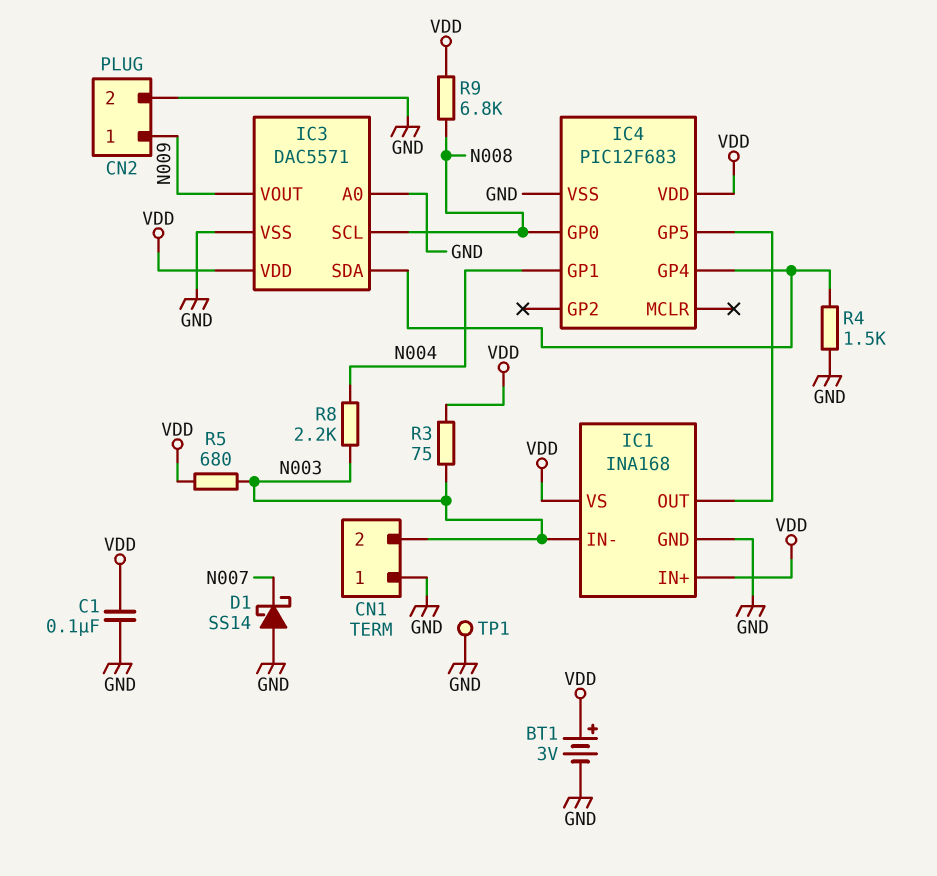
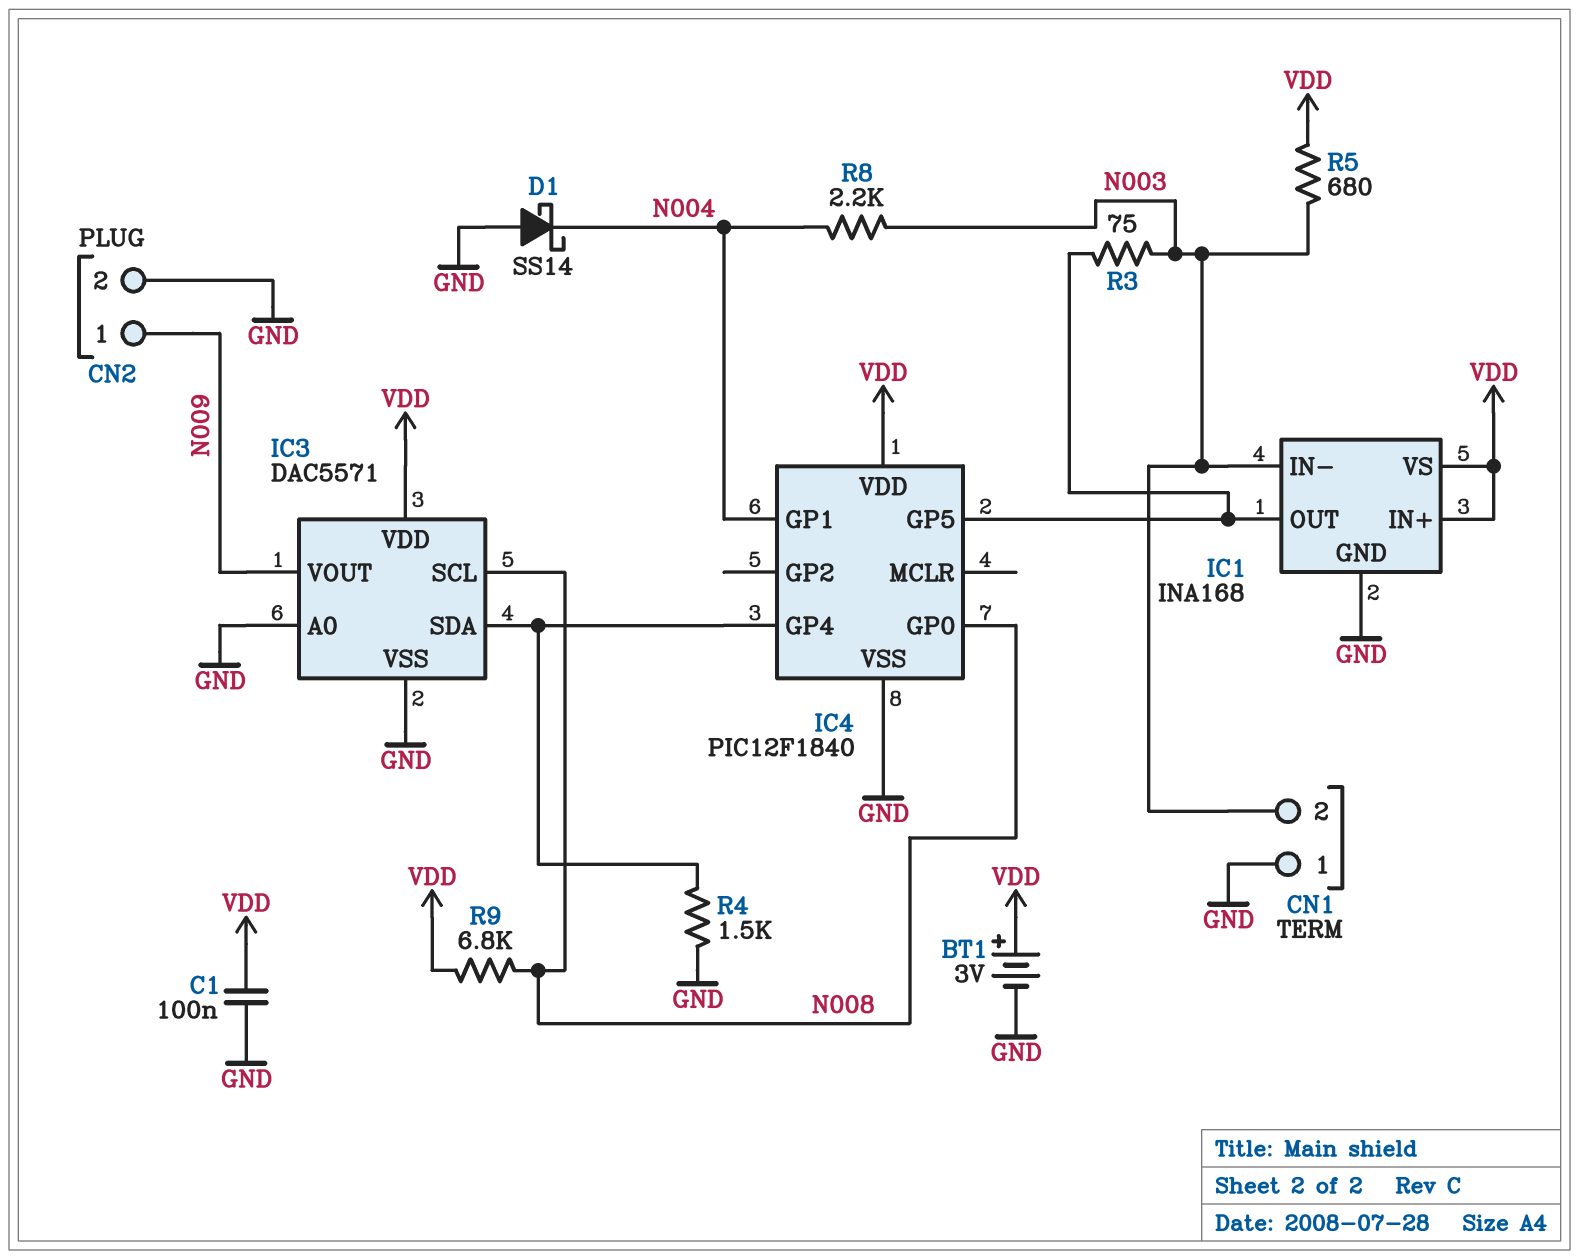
D1: schottky SS14 (A GND, K N007) -> schottky SS14 (A GND, K N004)
IC4: PIC12F683 -> PIC12F1840
R3: 75 (N003, VDD) -> 75 (IC1/OUT, N003)
TP1: test point (GND) -> none

